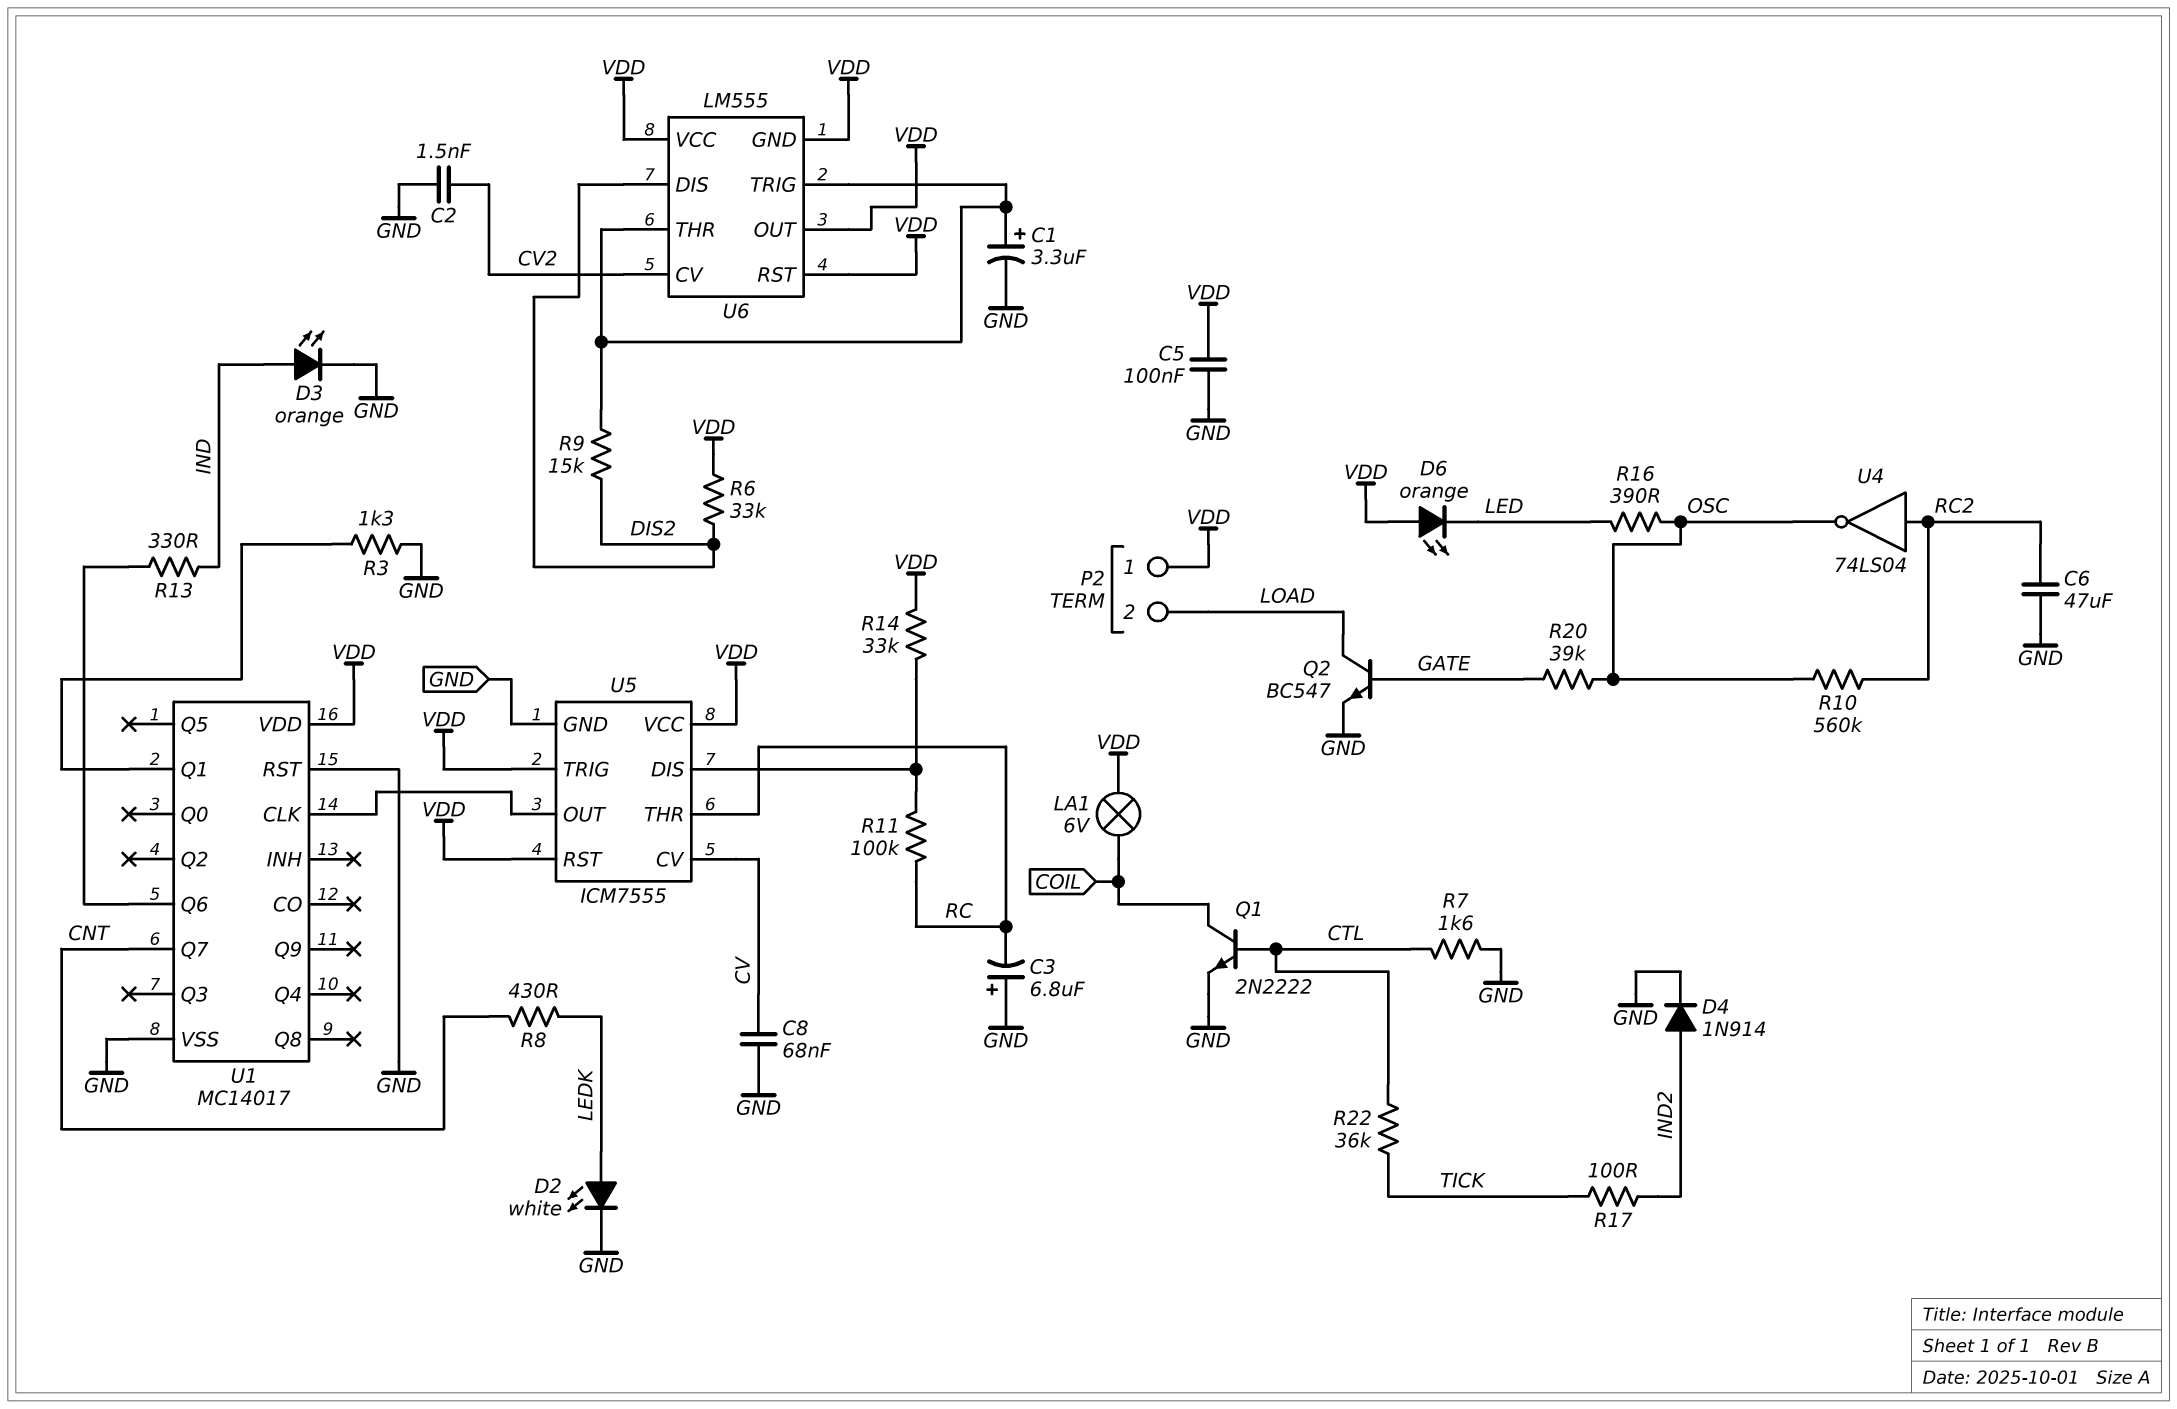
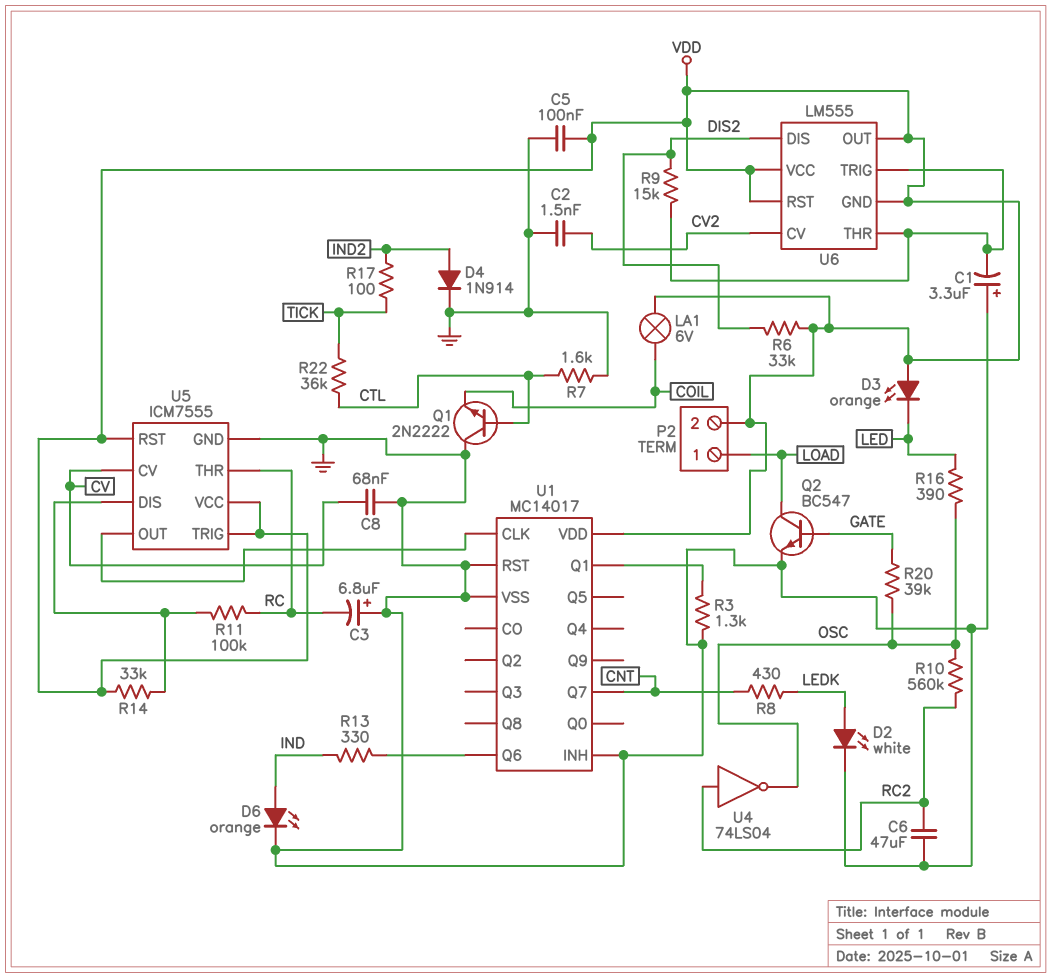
C1: 3.3uF (plus U6/THR, minus GND) -> 3.3uF (plus GND, minus U6/THR)
D3: LED orange (A IND, K GND) -> LED orange (A VDD, K LED)
D6: LED orange (A VDD, K LED) -> LED orange (A IND, K GND)
P2 pin 1: VDD -> LOAD
P2 pin 2: LOAD -> VDD
Q1: NPN 2N2222 (B CTL, C COIL, E GND) -> NPN 2N2222 (B CTL, C GND, E COIL)
U1 pin INH: none -> GND

